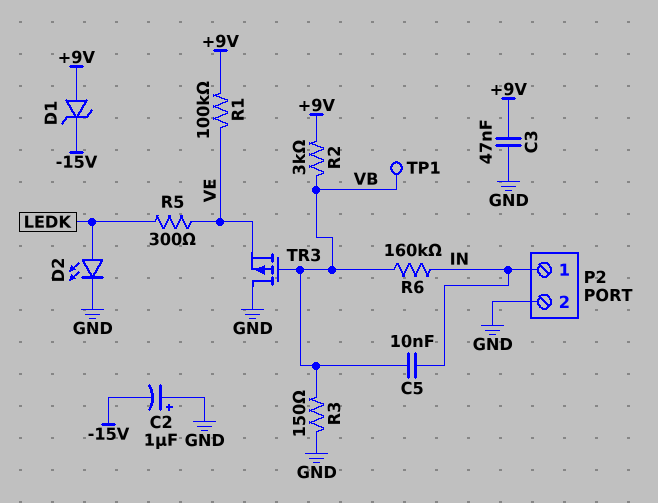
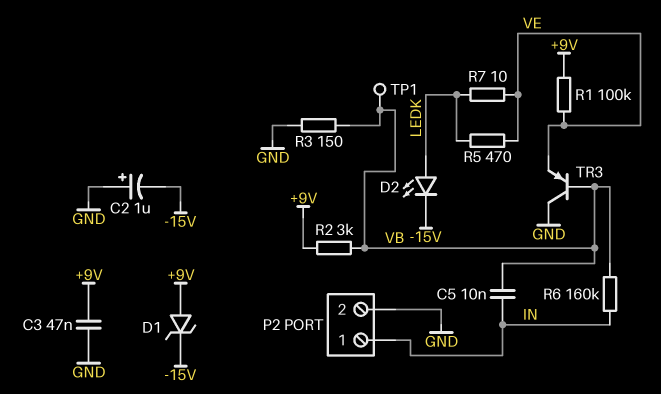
D2: LED (A LEDK, K GND) -> LED (A LEDK, K -15V)
R5: 300 (LEDK, VE) -> 470 (LEDK, VE)
R7: none -> 10 (LEDK, VE)
TR3: PMOS (G VB, D GND, S VE) -> PNP (B VB, C GND, E VE)

